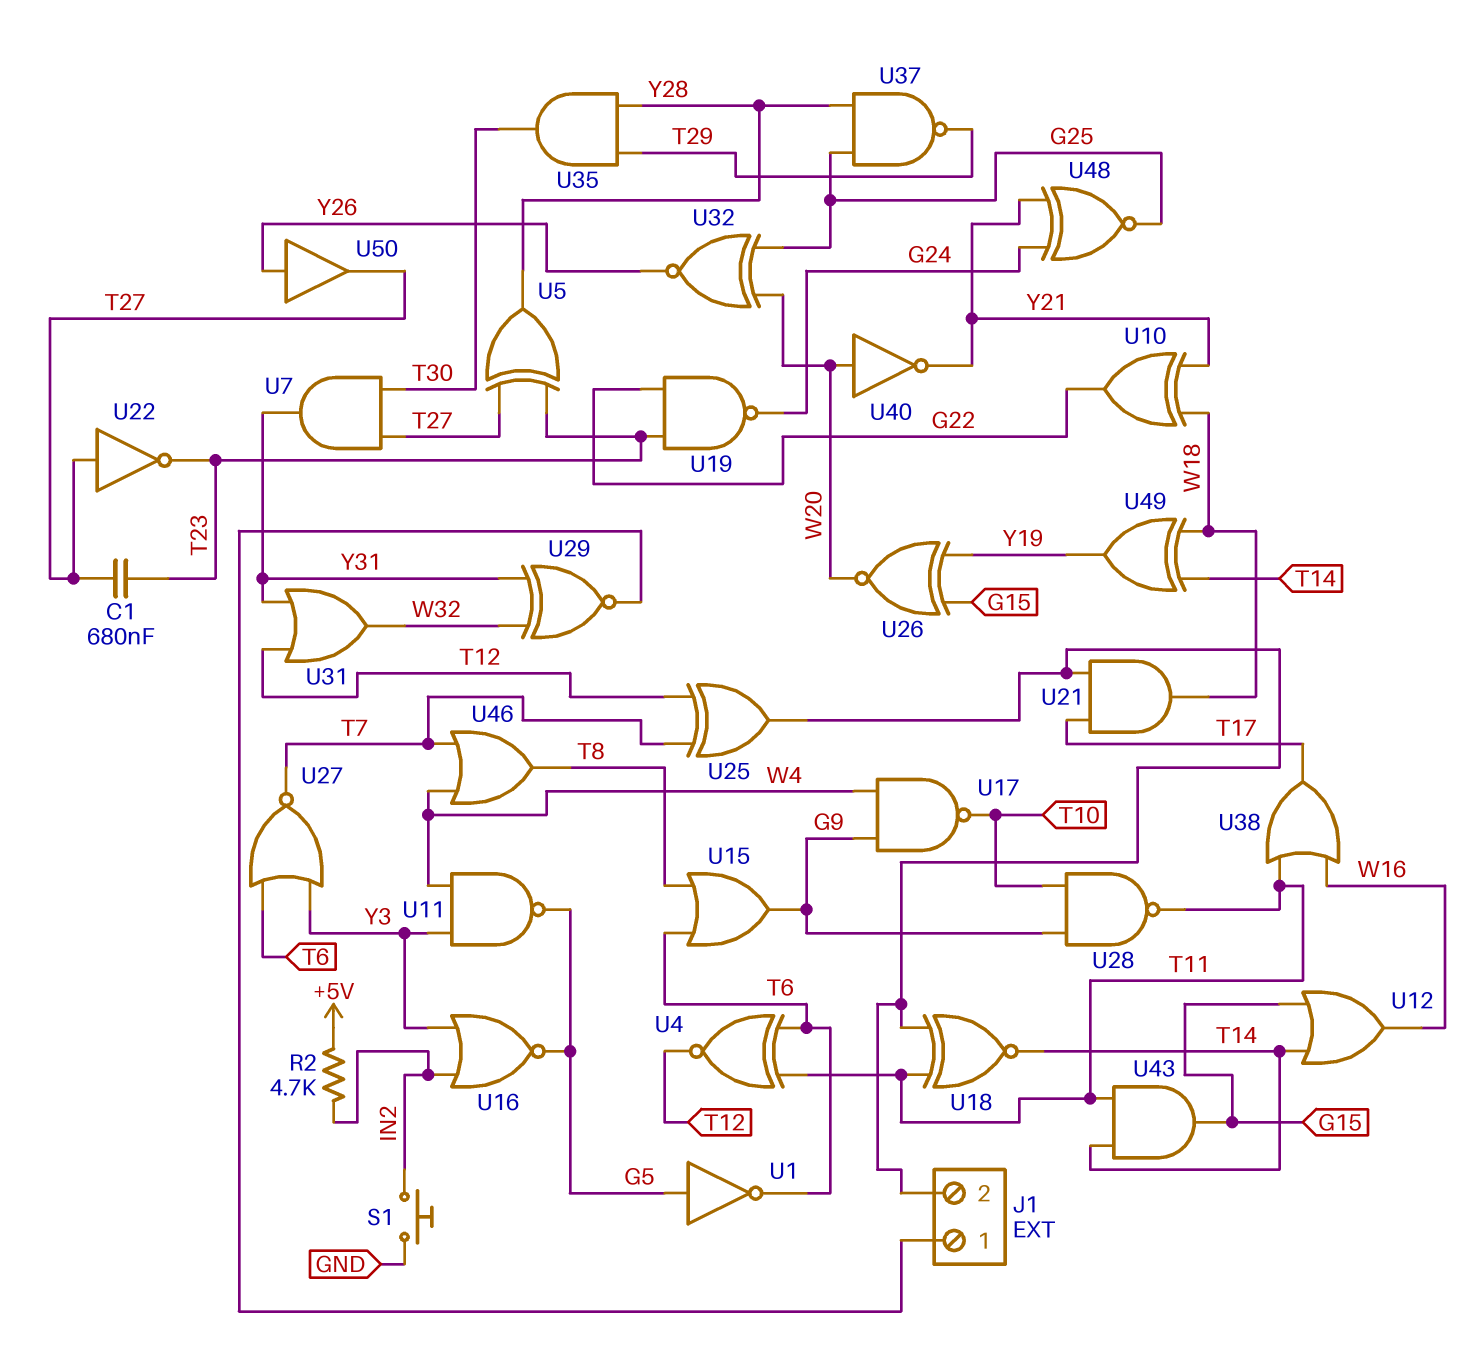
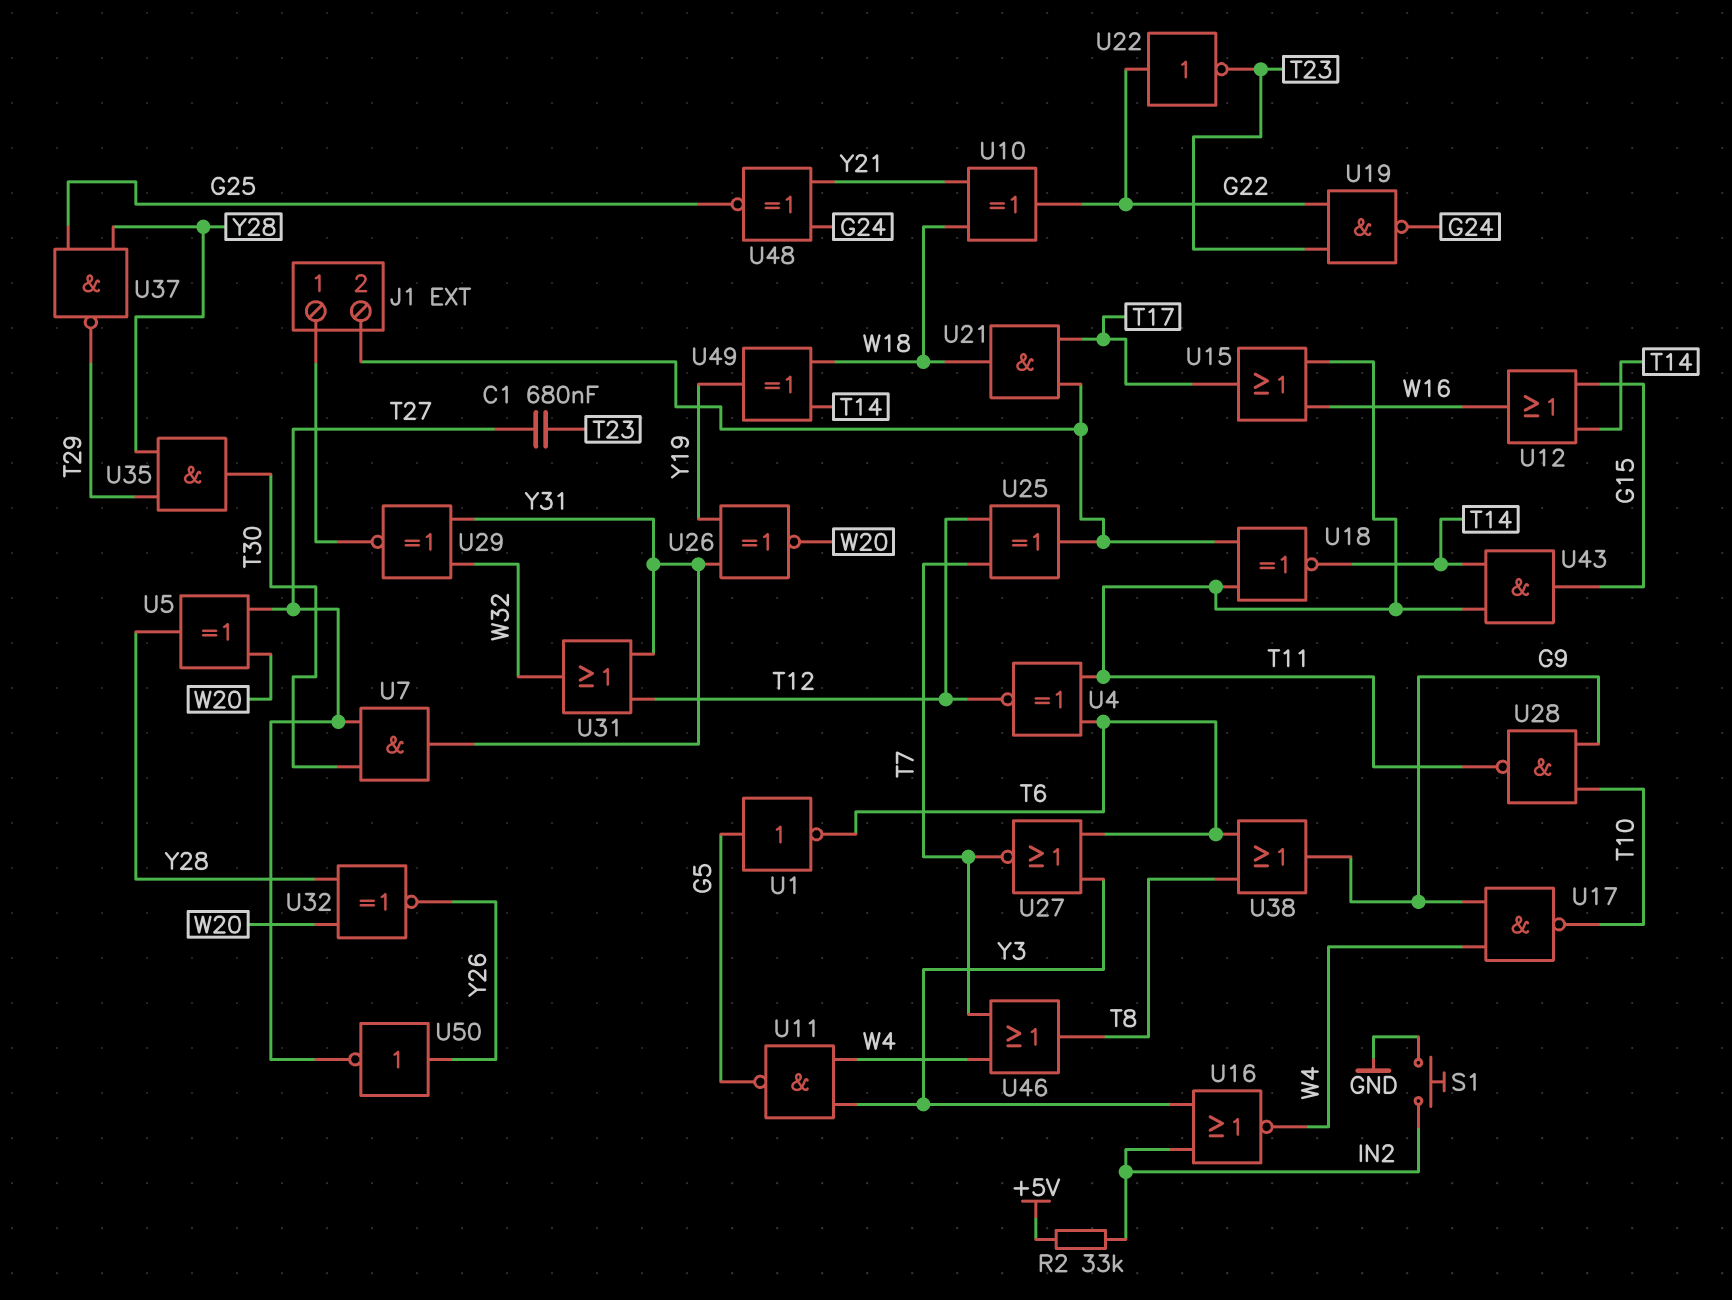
R2: 4.7k (+5V, IN2) -> 33k (+5V, IN2)
U5: XOR (in T23, in T27, out Y28) -> XOR (in T27, in W20, out Y28)
U15: OR (in T6, in T8, out G9) -> OR (in T11, in W16, out T17)
U16: NOR (in IN2, in Y3, out G5) -> NOR (in IN2, in Y3, out W4)
U22: NOT (in T27, out T23) -> NOT (in G22, out T23)
U26: XNOR (in G15, in Y19, out W20) -> XNOR (in Y19, in Y31, out W20)
U32: XNOR (in G25, in W20, out Y26) -> XNOR (in W20, in Y28, out Y26)
U38: OR (in T11, in W16, out T17) -> OR (in T6, in T8, out G9)
U40: NOT (in W20, out Y21) -> none
U50: buffer (in Y26, out T27) -> NOT (in Y26, out T27)

